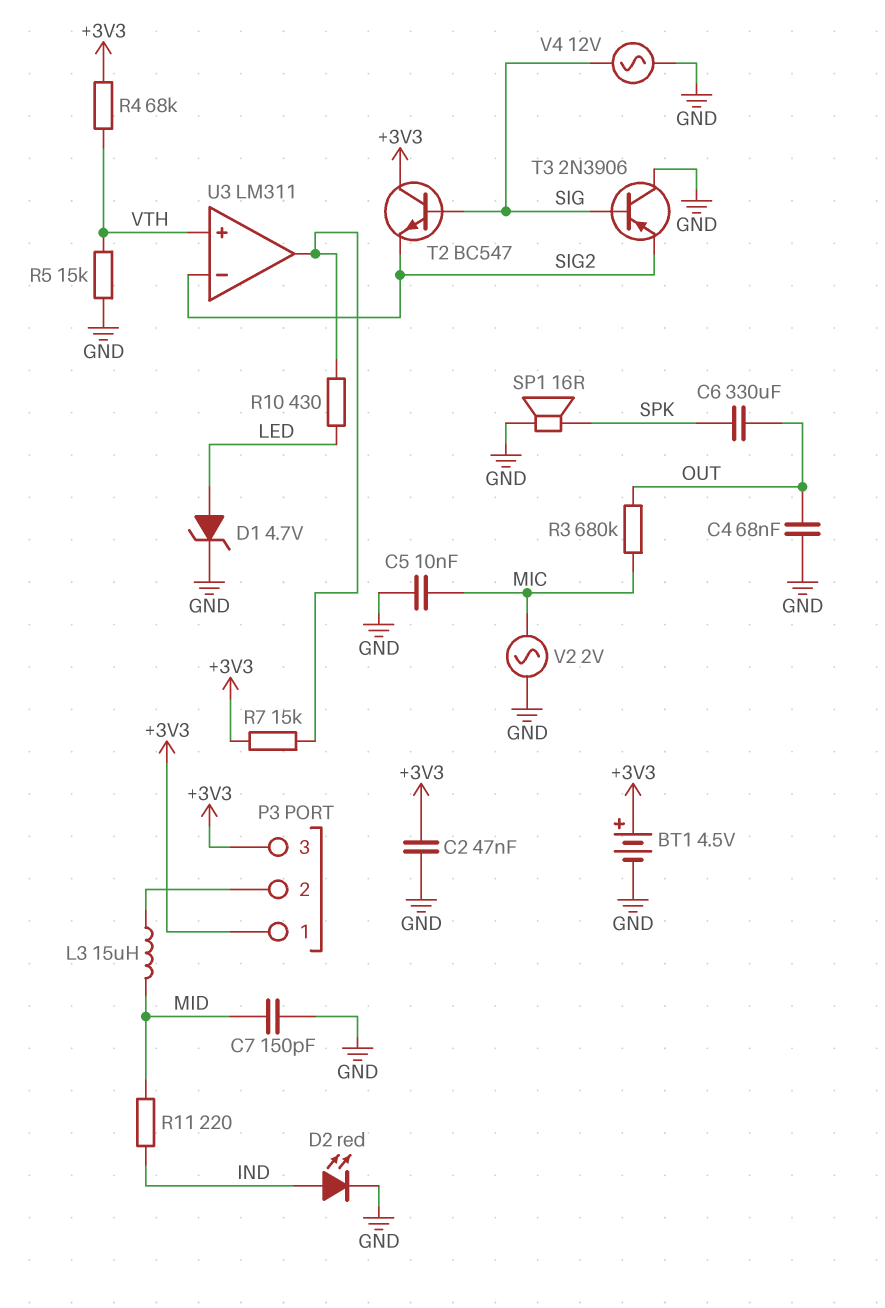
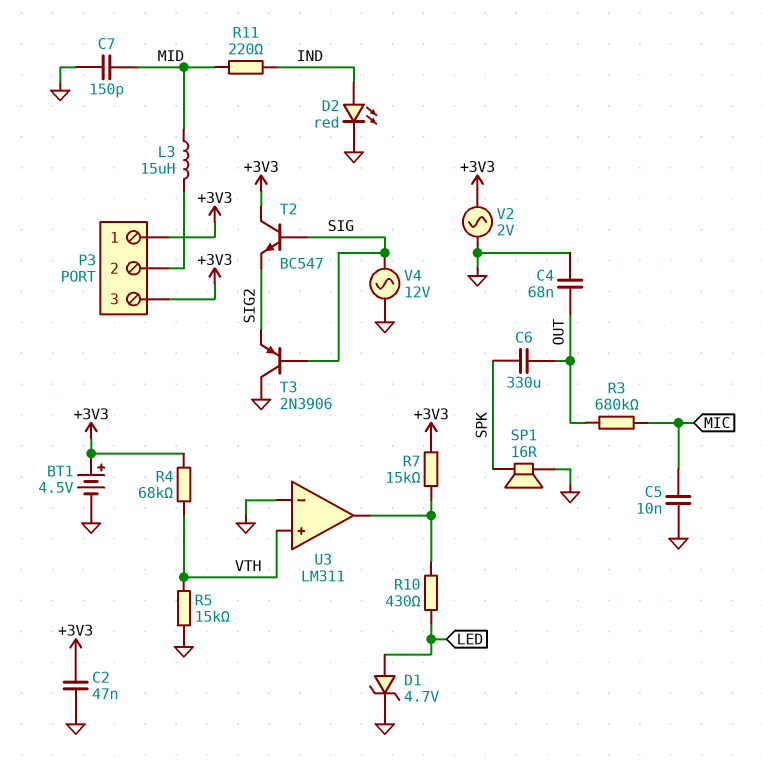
U3 pin in-: SIG2 -> GND
V2: AC 2V (GND, MIC) -> AC 2V (+3V3, GND)

